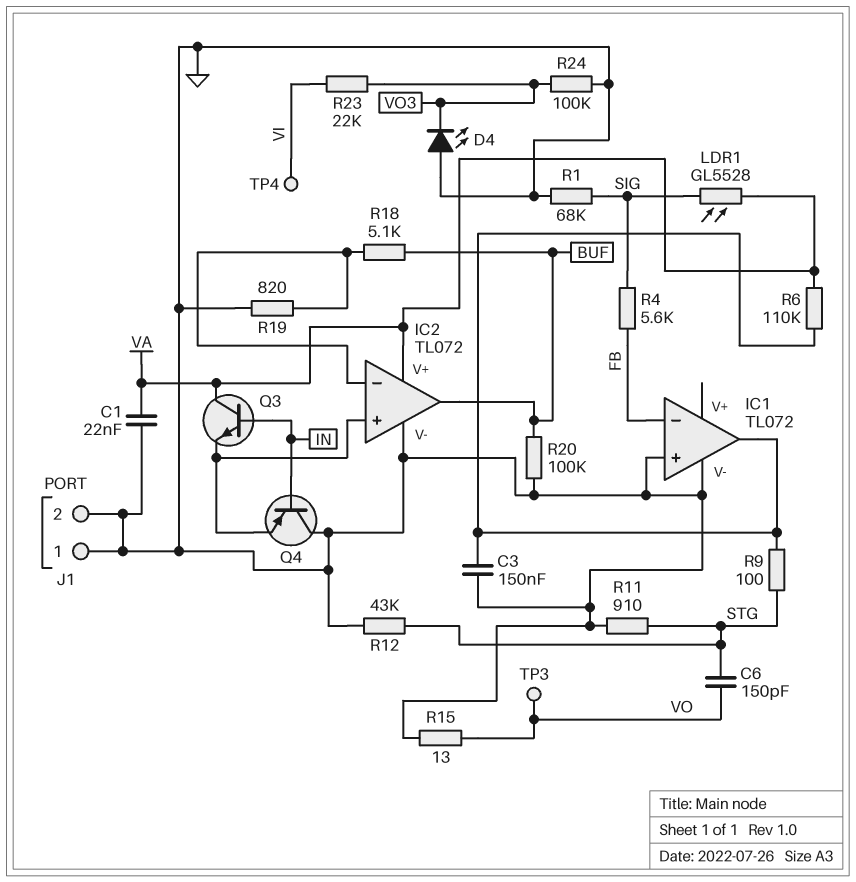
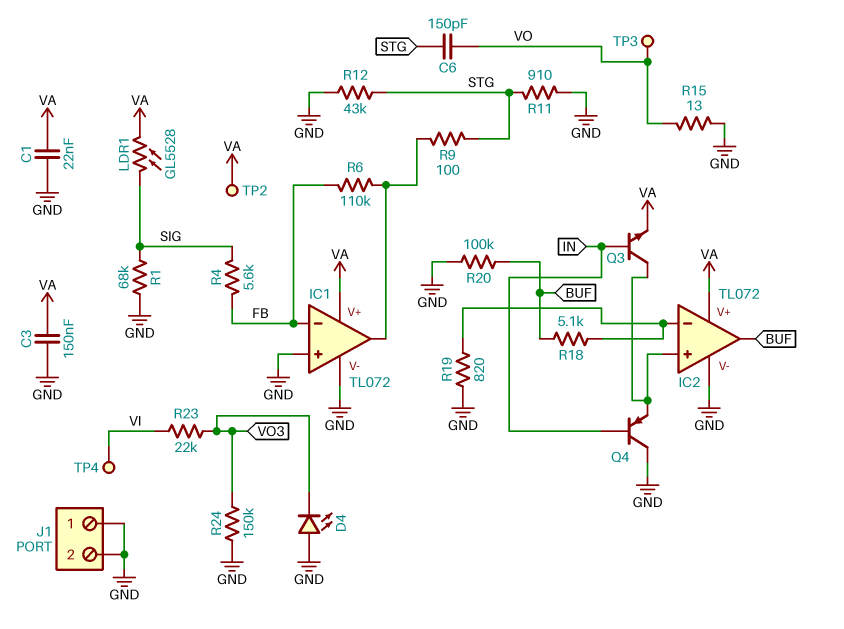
C3: 150nF (GND, IC1/out) -> 150nF (GND, VA)
IC1 pin V+: none -> VA
Q3: NPN (B IN, C VA, E IC2/in+) -> NPN (B IN, C IC2/in+, E VA)
R6: 110k (IC1/out, VA) -> 110k (FB, IC1/out)
R24: 100k (GND, VO3) -> 150k (GND, VO3)
TP2: none -> test point (VA)

